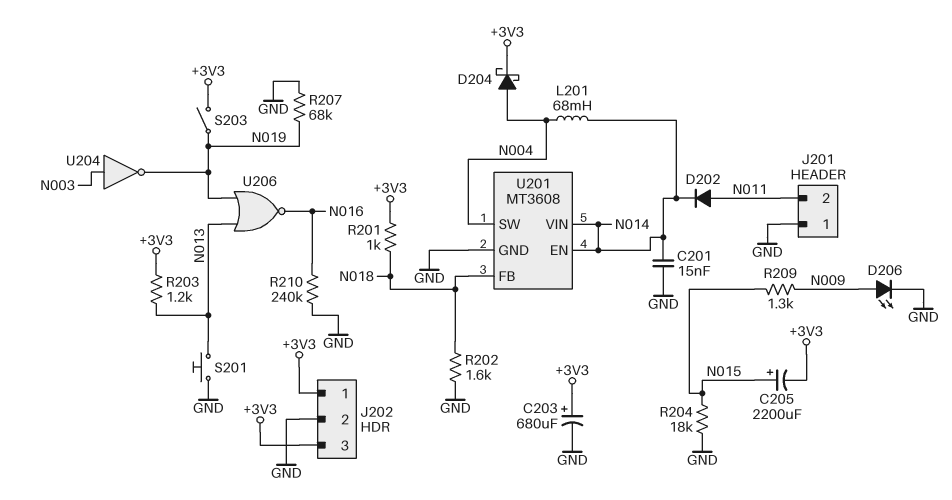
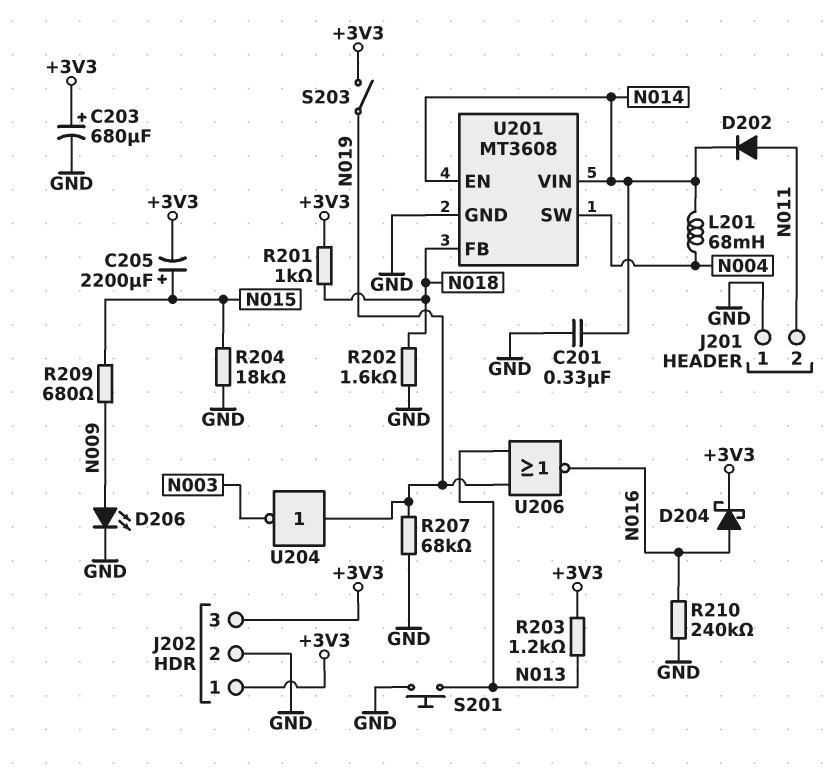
C201: 15nF (GND, N014) -> 330nF (GND, N014)
D204: schottky (A N004, K +3V3) -> schottky (A N016, K +3V3)
R209: 1.3k (N009, N015) -> 680 (N009, N015)
U204: NOT (in N003, out N019) -> NOT (in N019, out N003)

